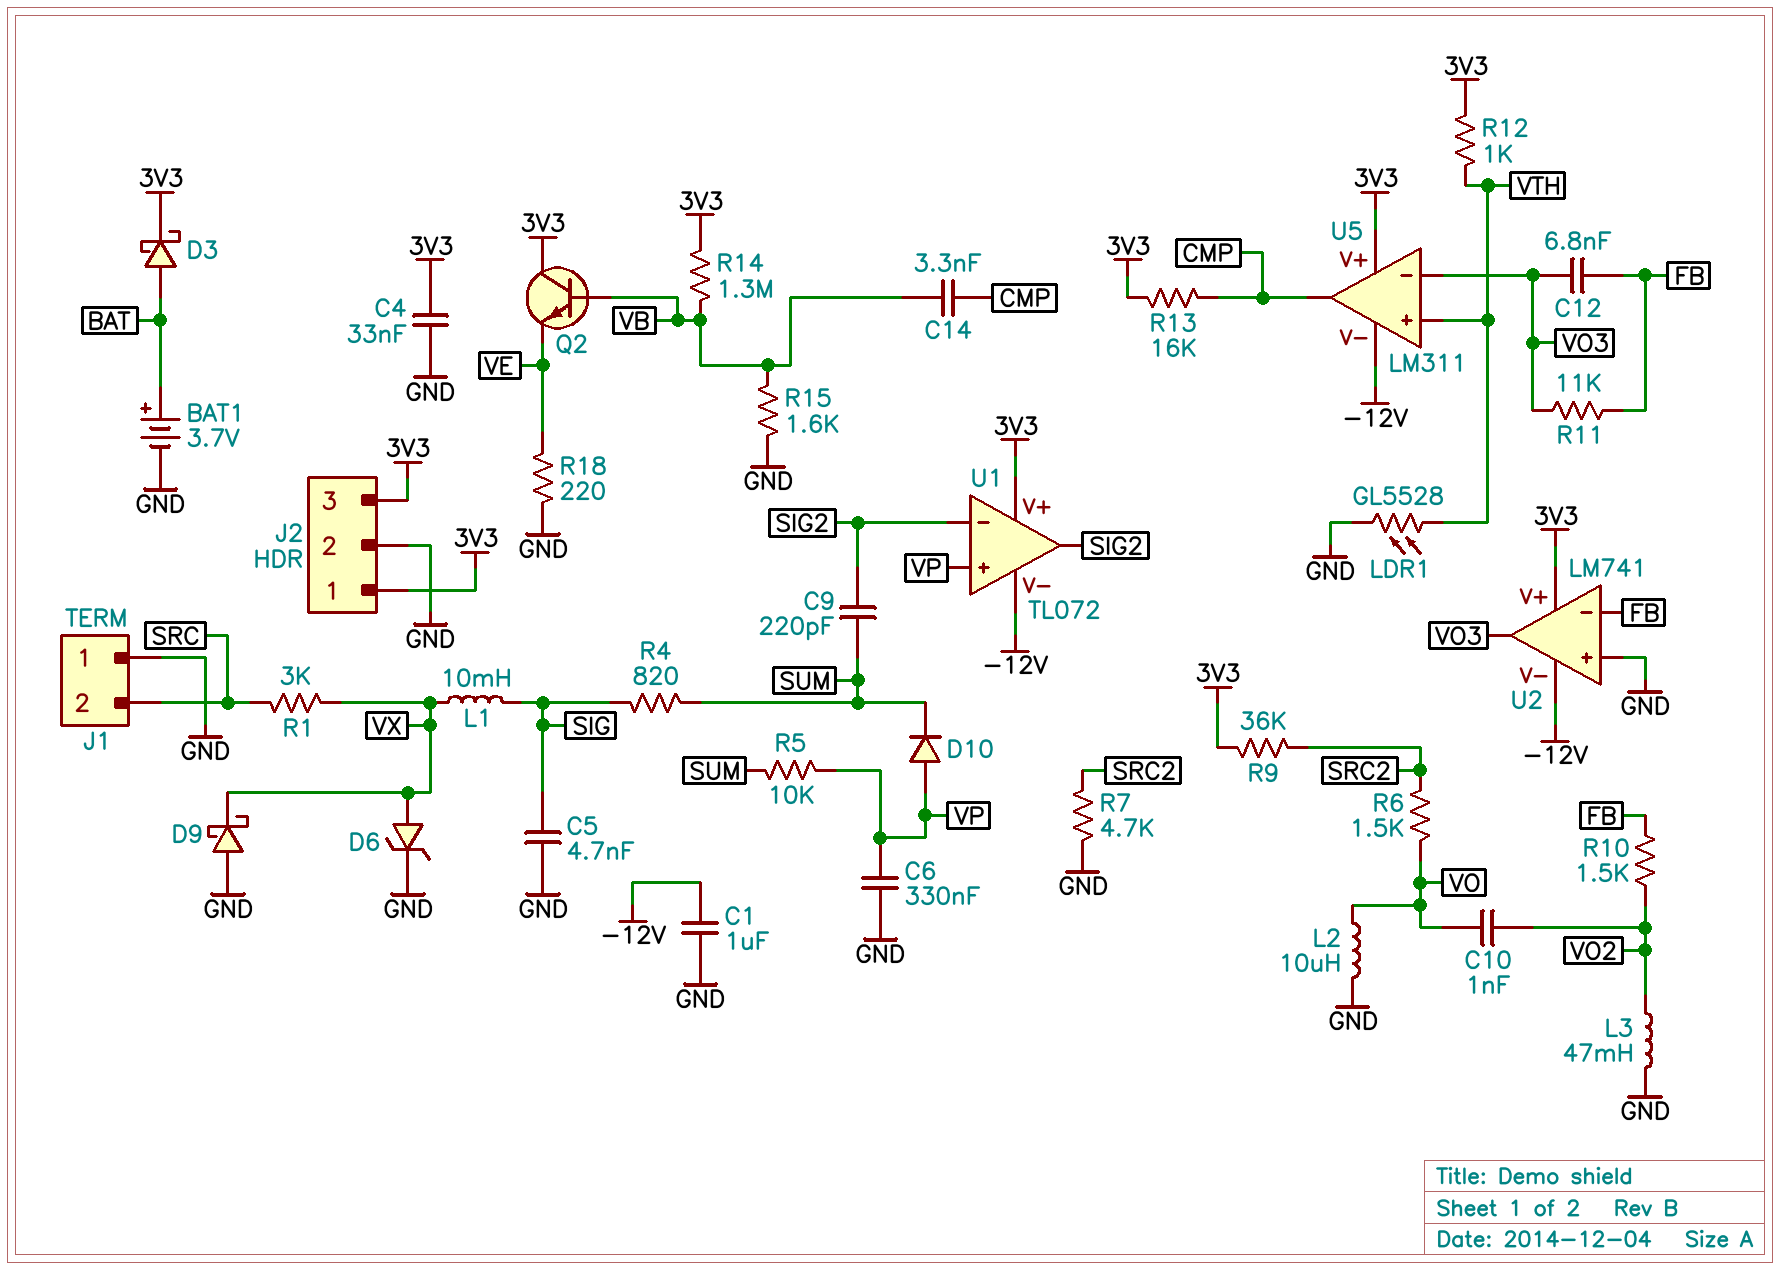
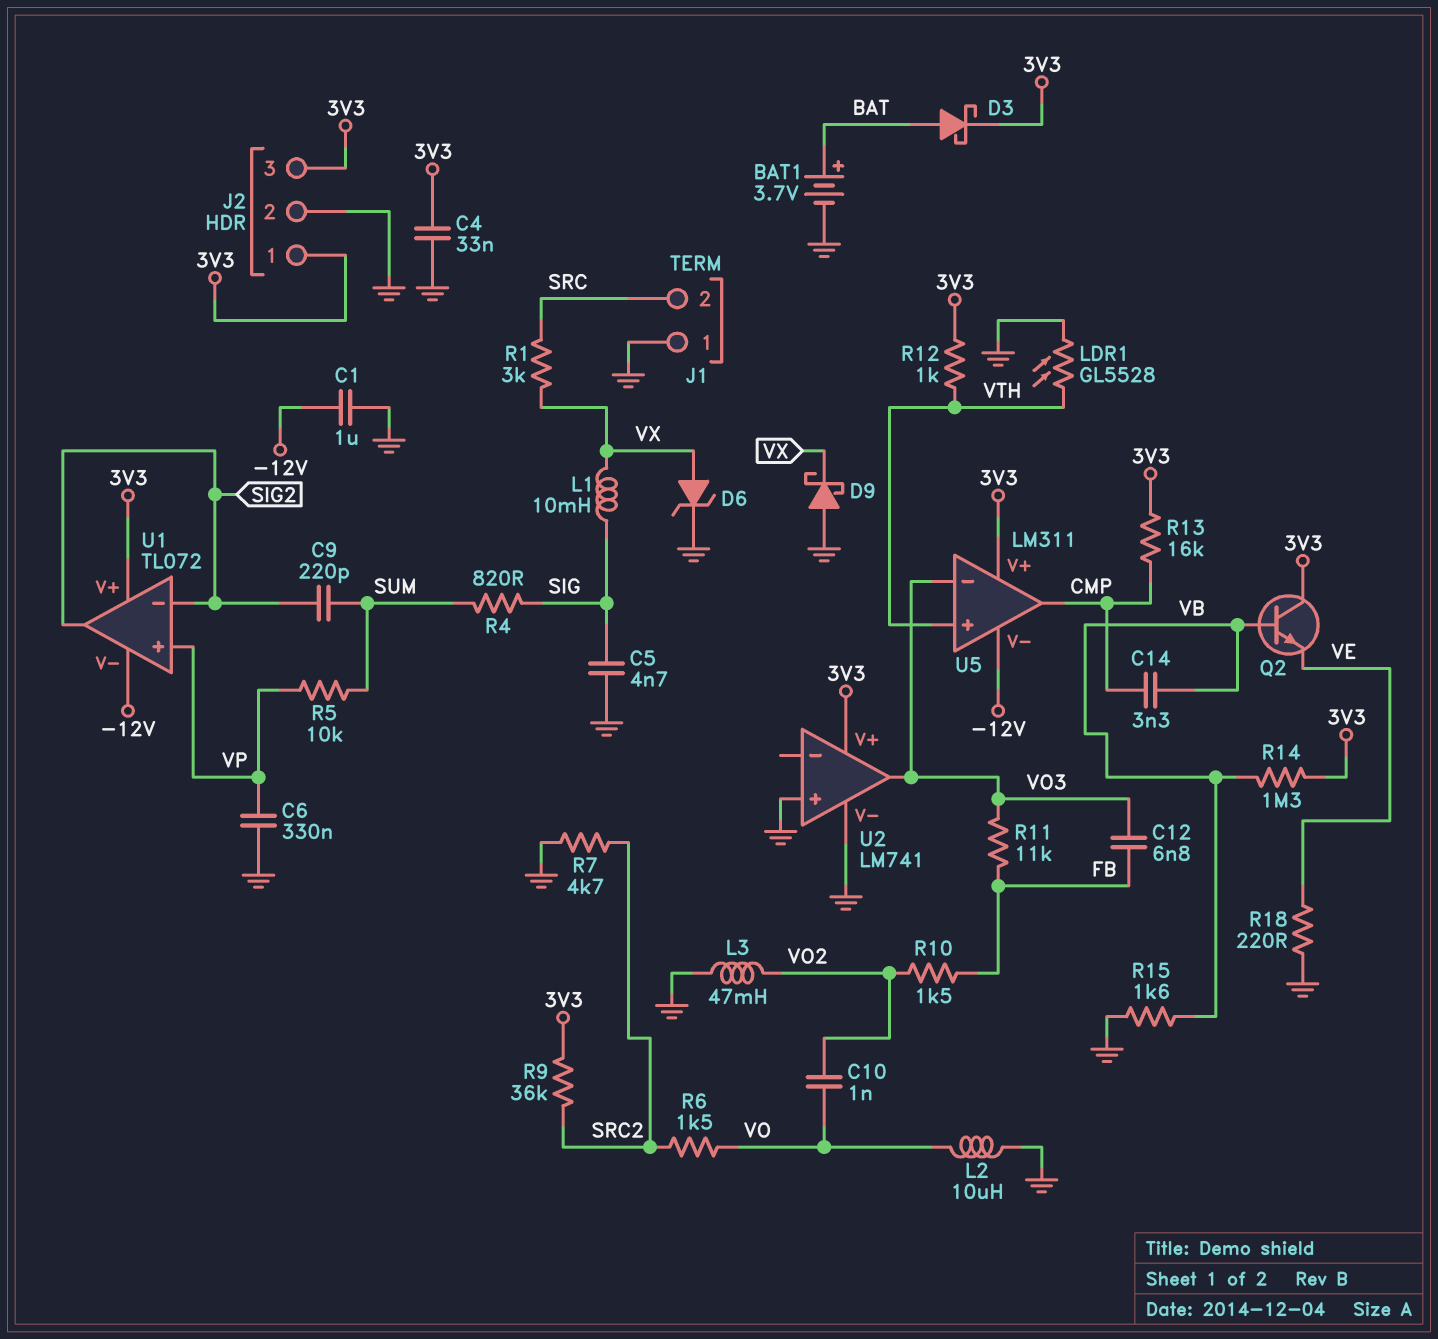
D10: diode (A VP, K SUM) -> none
U2 pin V-: -12V -> GND
U2 pin in-: FB -> none

